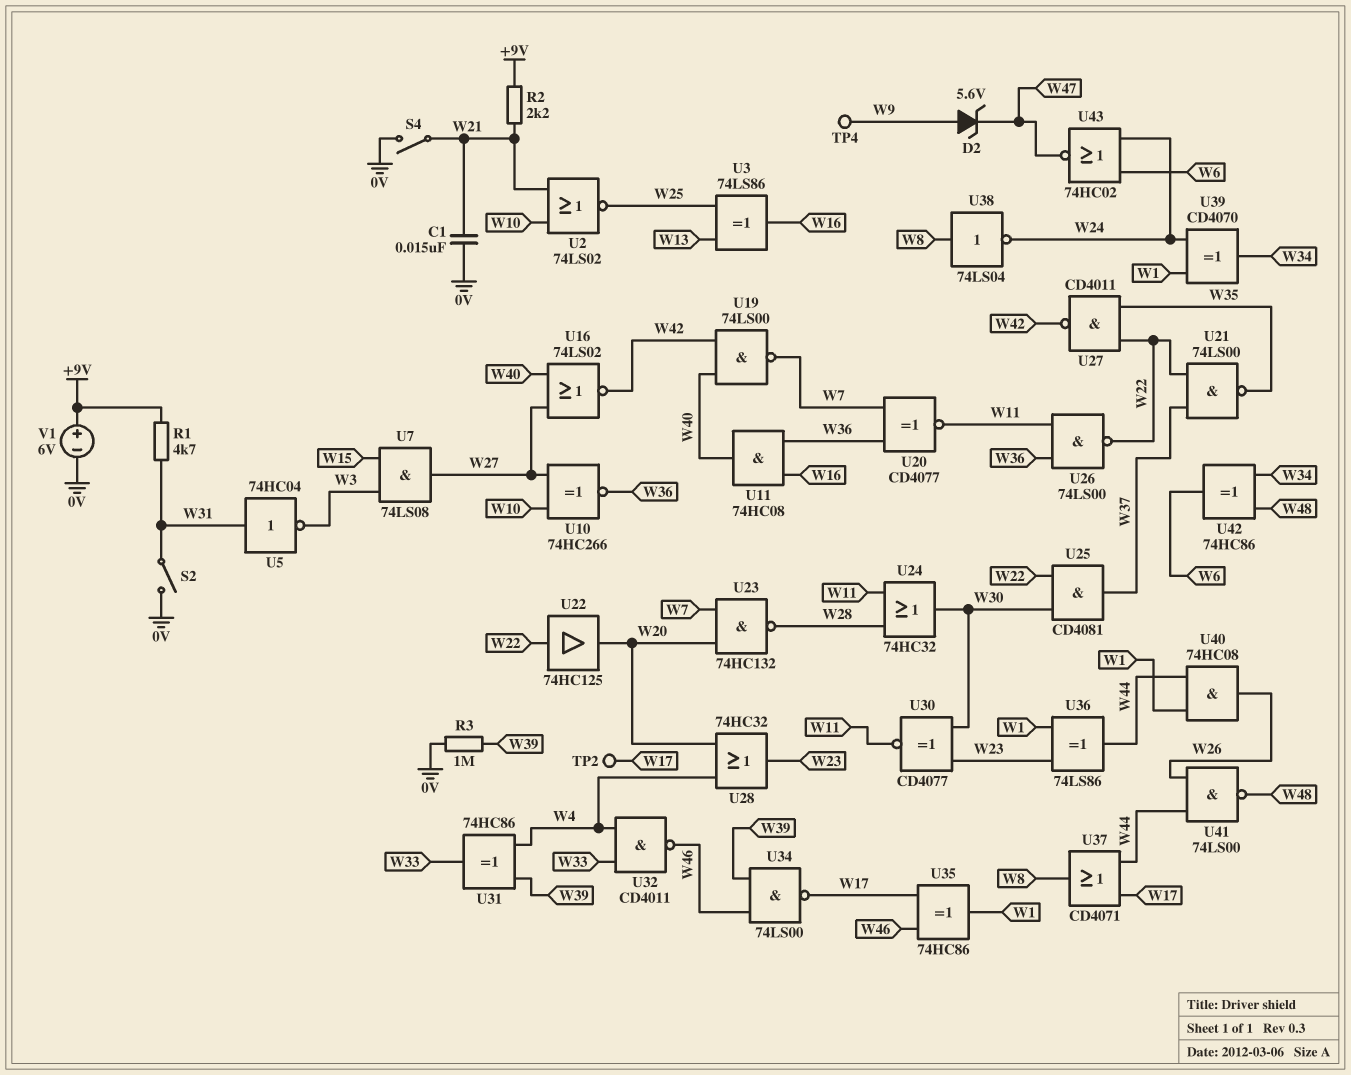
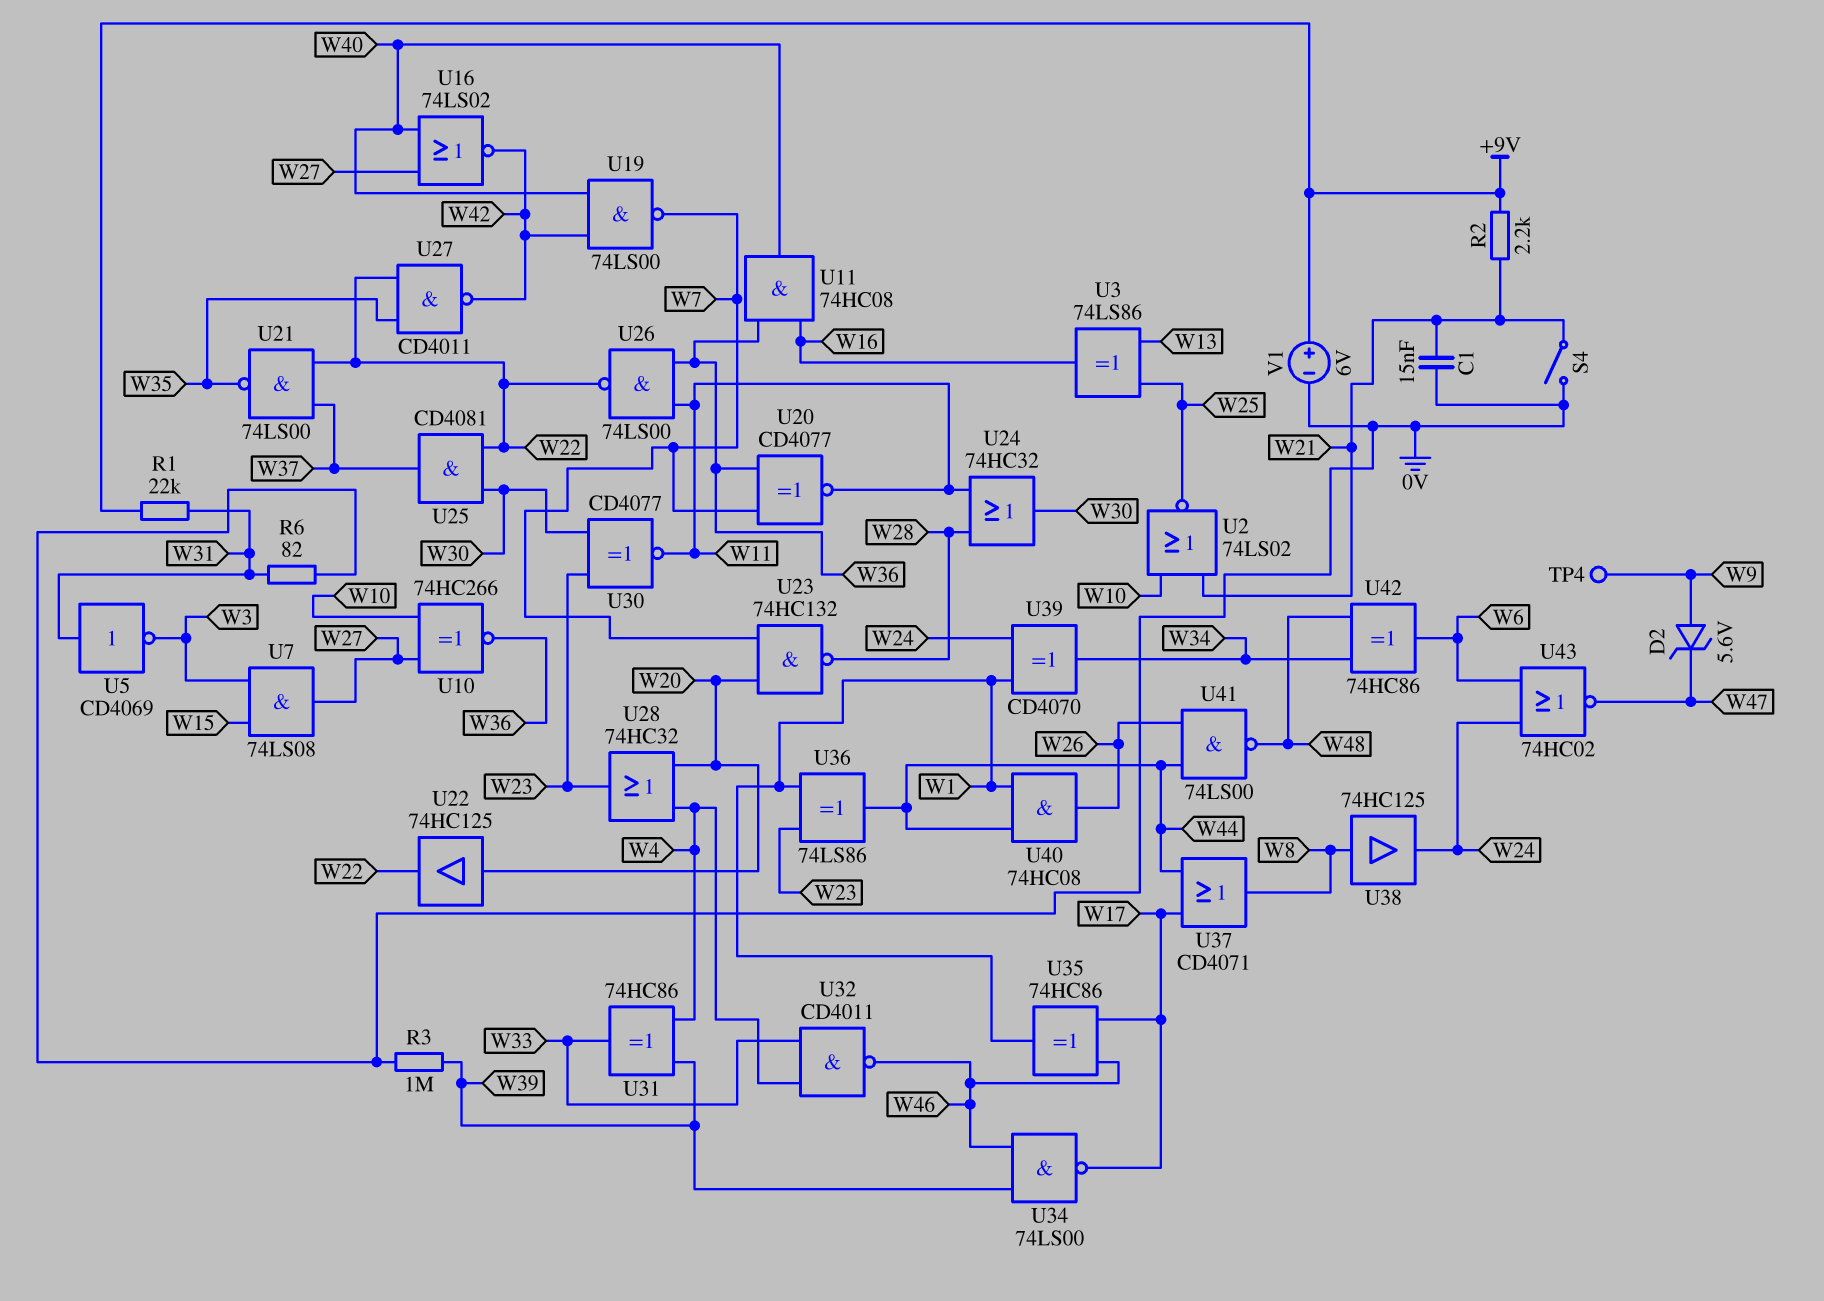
R1: 4.7k (+9V, W31) -> 22k (+9V, W31)
R6: none -> 82 (0V, W31)
S2: switch (0V, W31) -> none
TP2: test point (W17) -> none
U5: NOT 74HC04 (in W31, out W3) -> NOT CD4069 (in W31, out W3)
U22: buffer 74HC125 (in W22, out W20) -> buffer 74HC125 (in W20, out W22)
U38: NOT 74LS04 (in W8, out W24) -> buffer 74HC125 (in W8, out W24)

